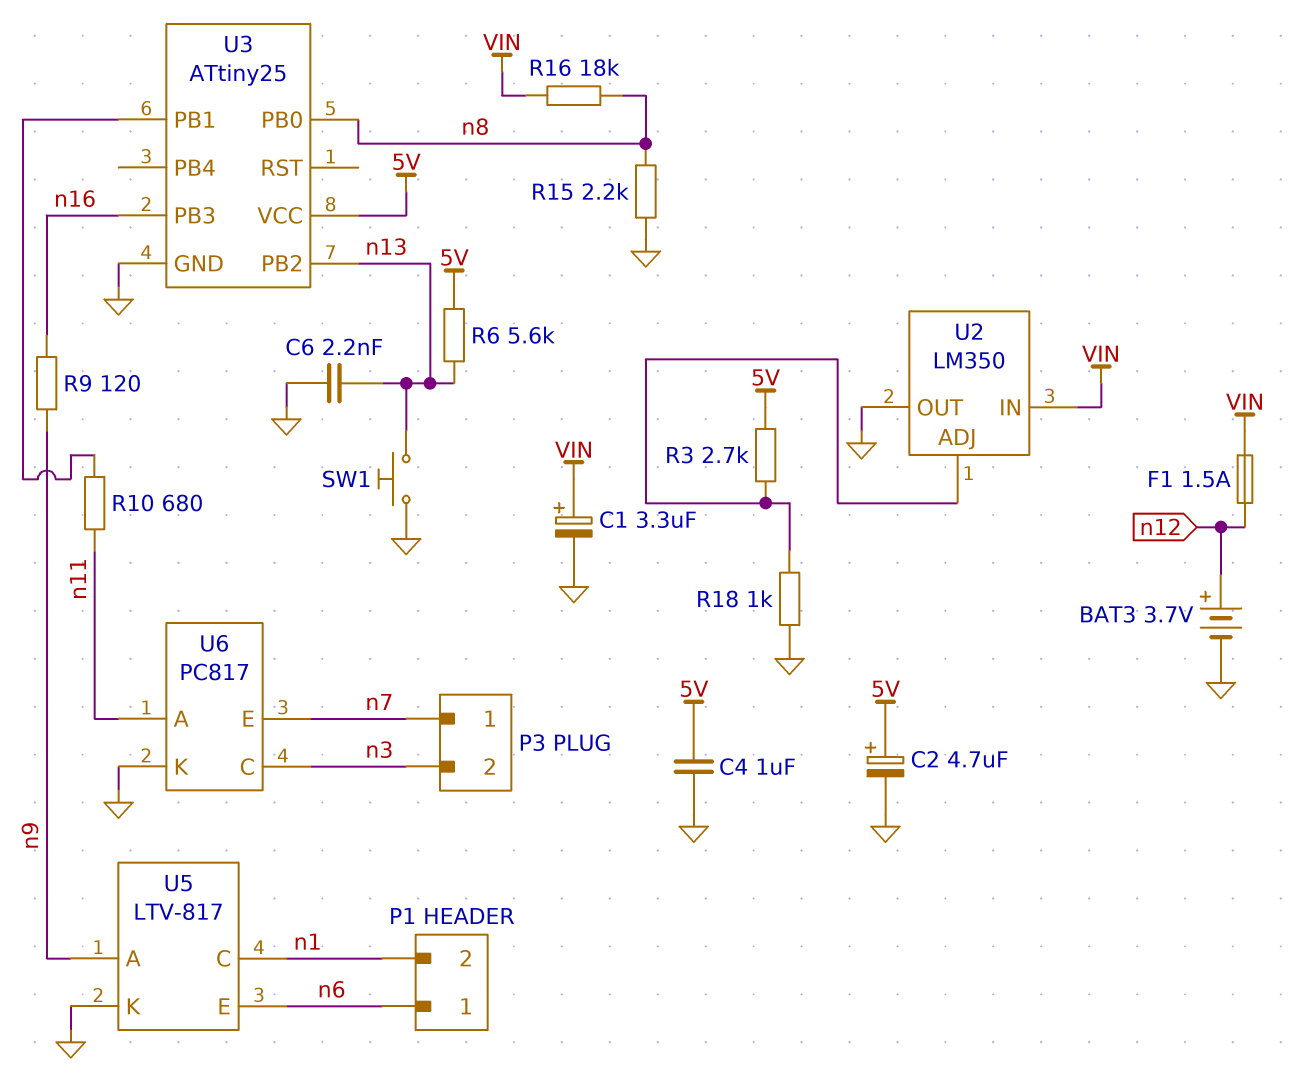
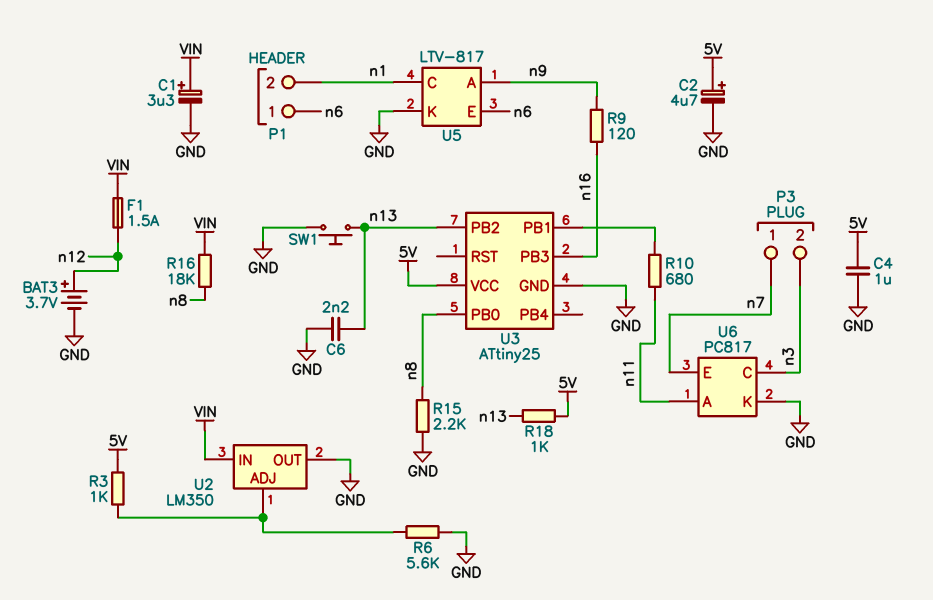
R3: 2.7k (5V, U2/ADJ) -> 1k (5V, U2/ADJ)
R6: 5.6k (5V, n13) -> 5.6k (GND, U2/ADJ)
R18: 1k (GND, U2/ADJ) -> 1k (5V, n13)

